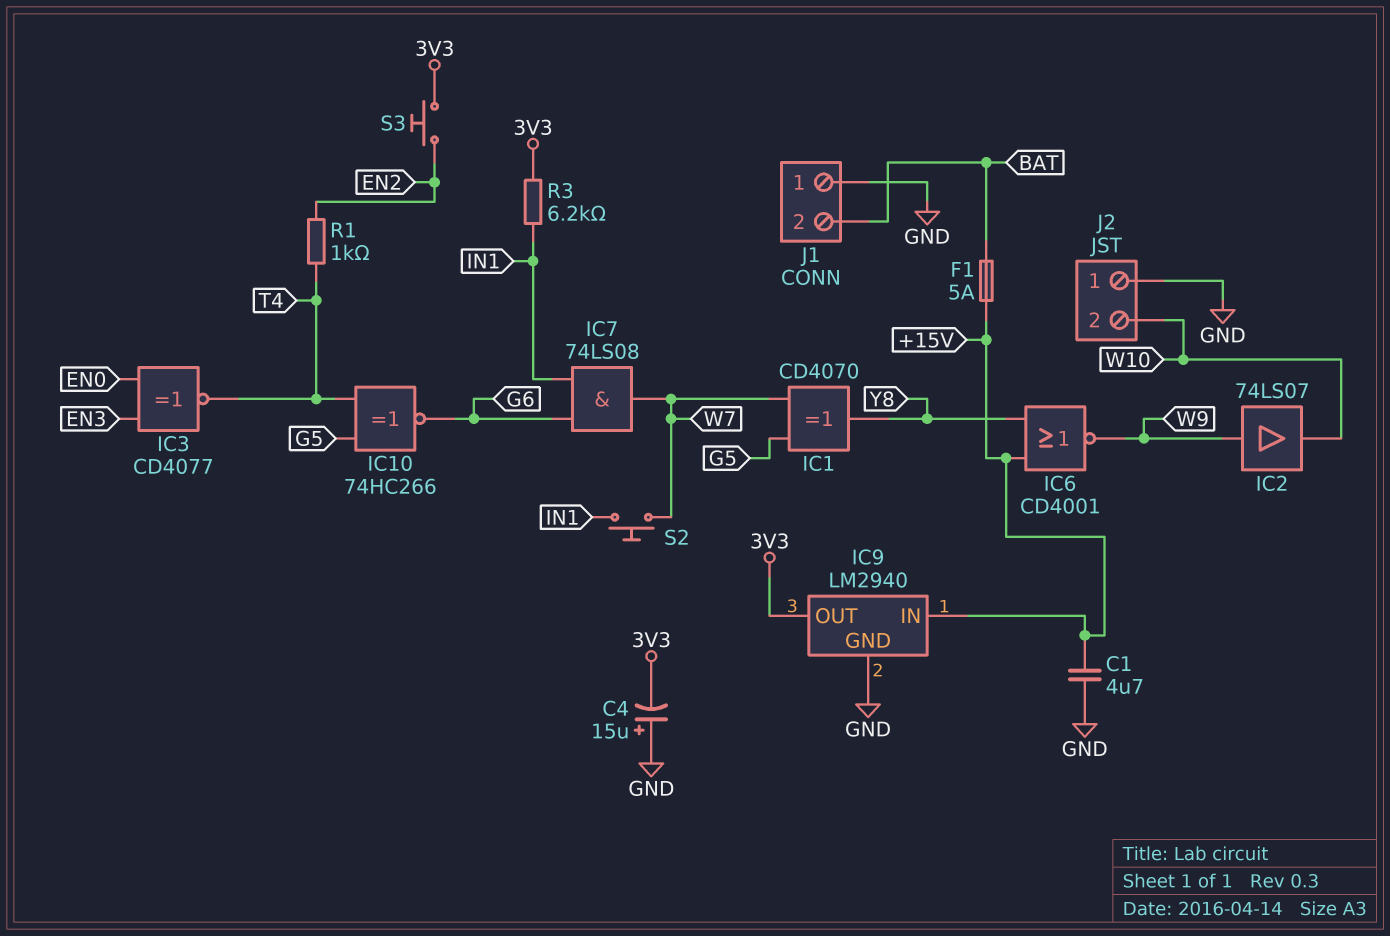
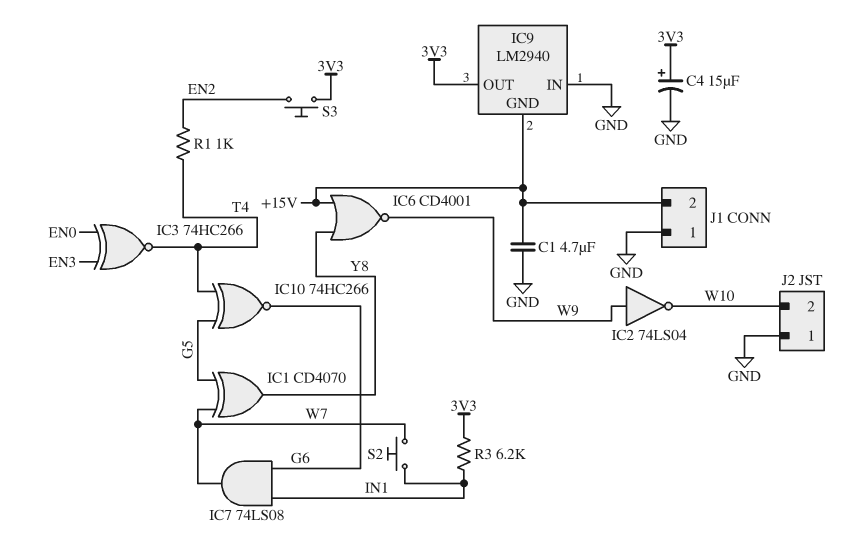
C4: 15uF (plus GND, minus 3V3) -> 15uF (plus 3V3, minus GND)
F1: 5A (+15V, BAT) -> none
IC2: buffer 74LS07 (in W9, out W10) -> NOT 74LS04 (in W9, out W10)
IC3: XNOR CD4077 (in EN0, in EN3, out T4) -> XNOR 74HC266 (in EN0, in EN3, out T4)
IC9 pin GND: GND -> +15V
IC9 pin IN: +15V -> GND
J1 pin 2: BAT -> +15V

